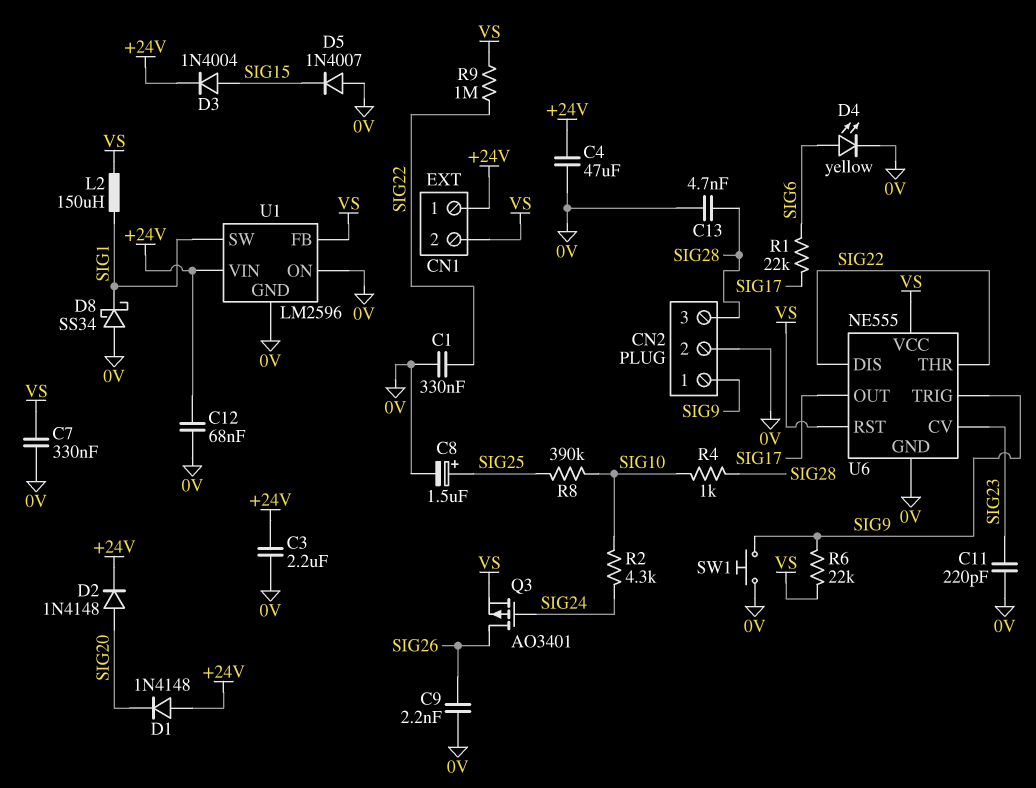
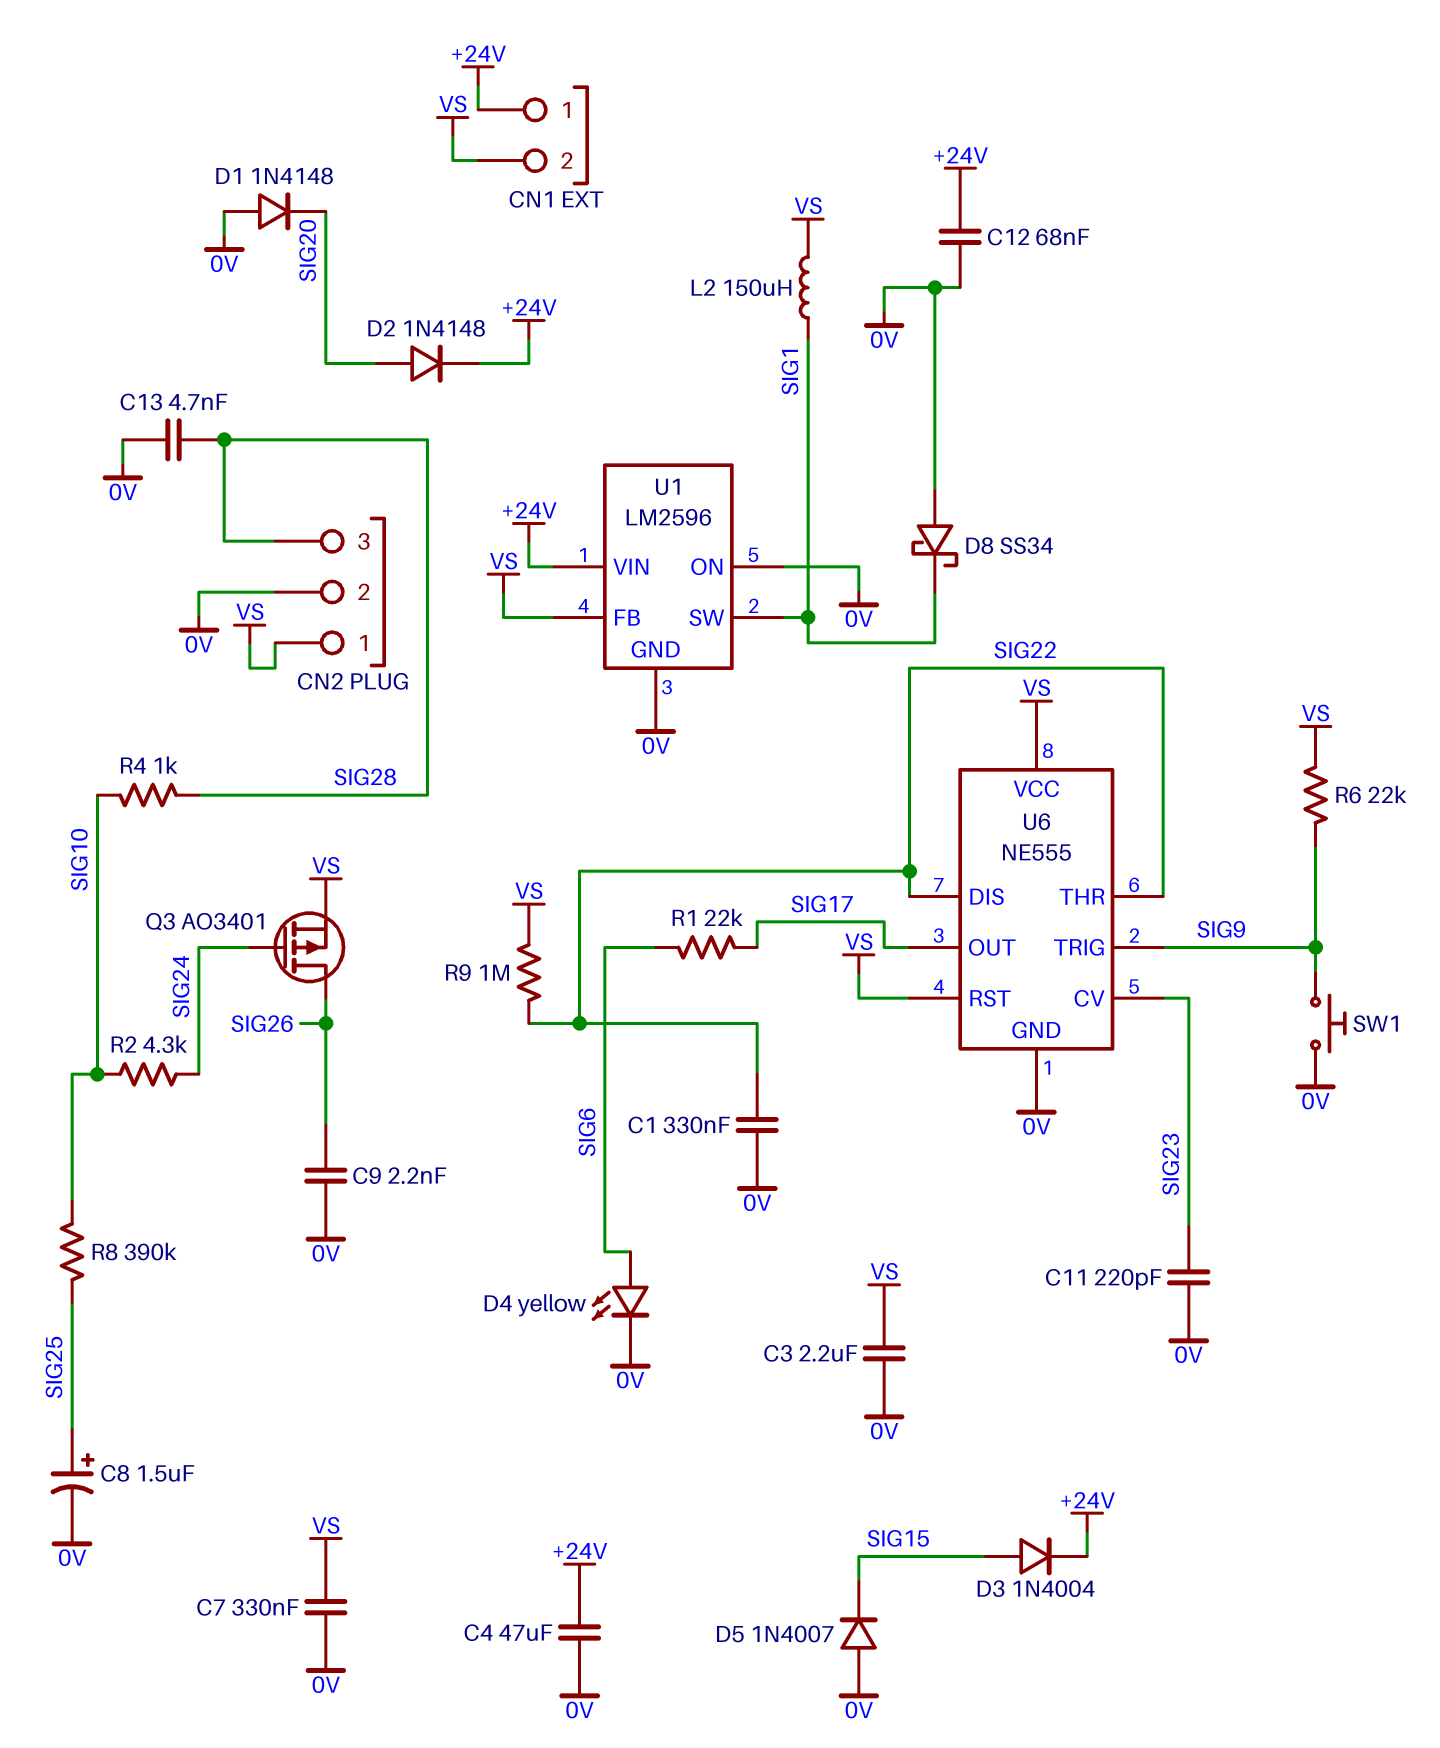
C3: 2.2uF (+24V, 0V) -> 2.2uF (0V, VS)
CN2 pin 1: SIG9 -> VS
D1: diode 1N4148 (A +24V, K SIG20) -> diode 1N4148 (A 0V, K SIG20)

